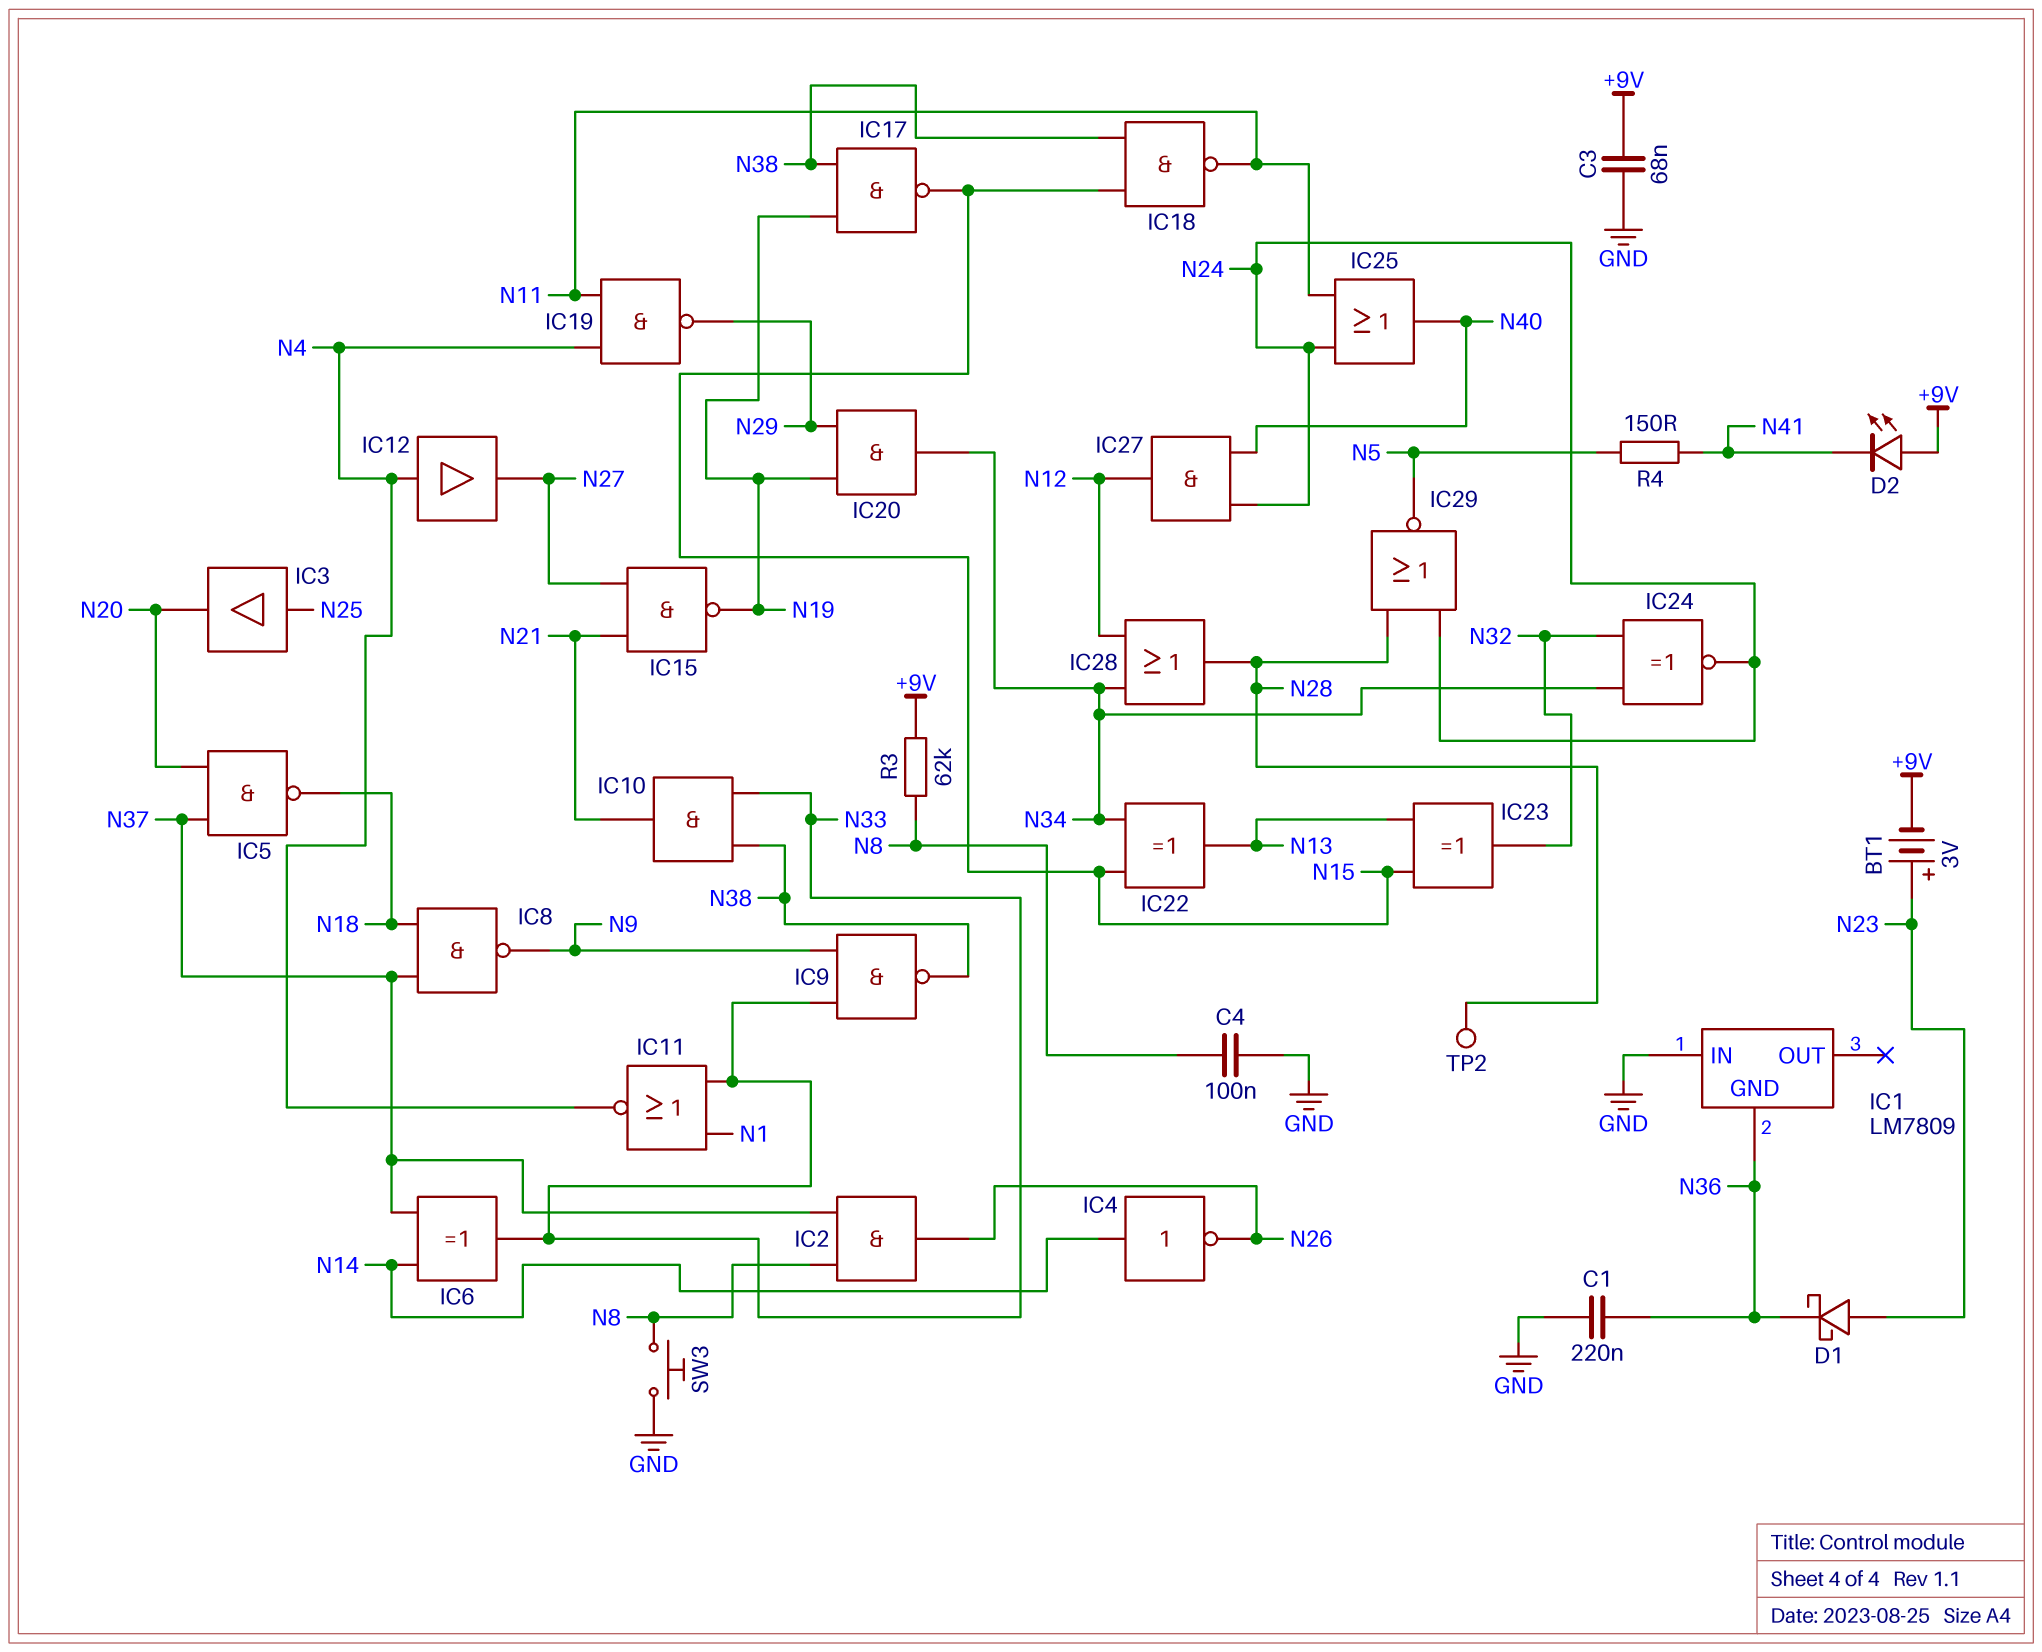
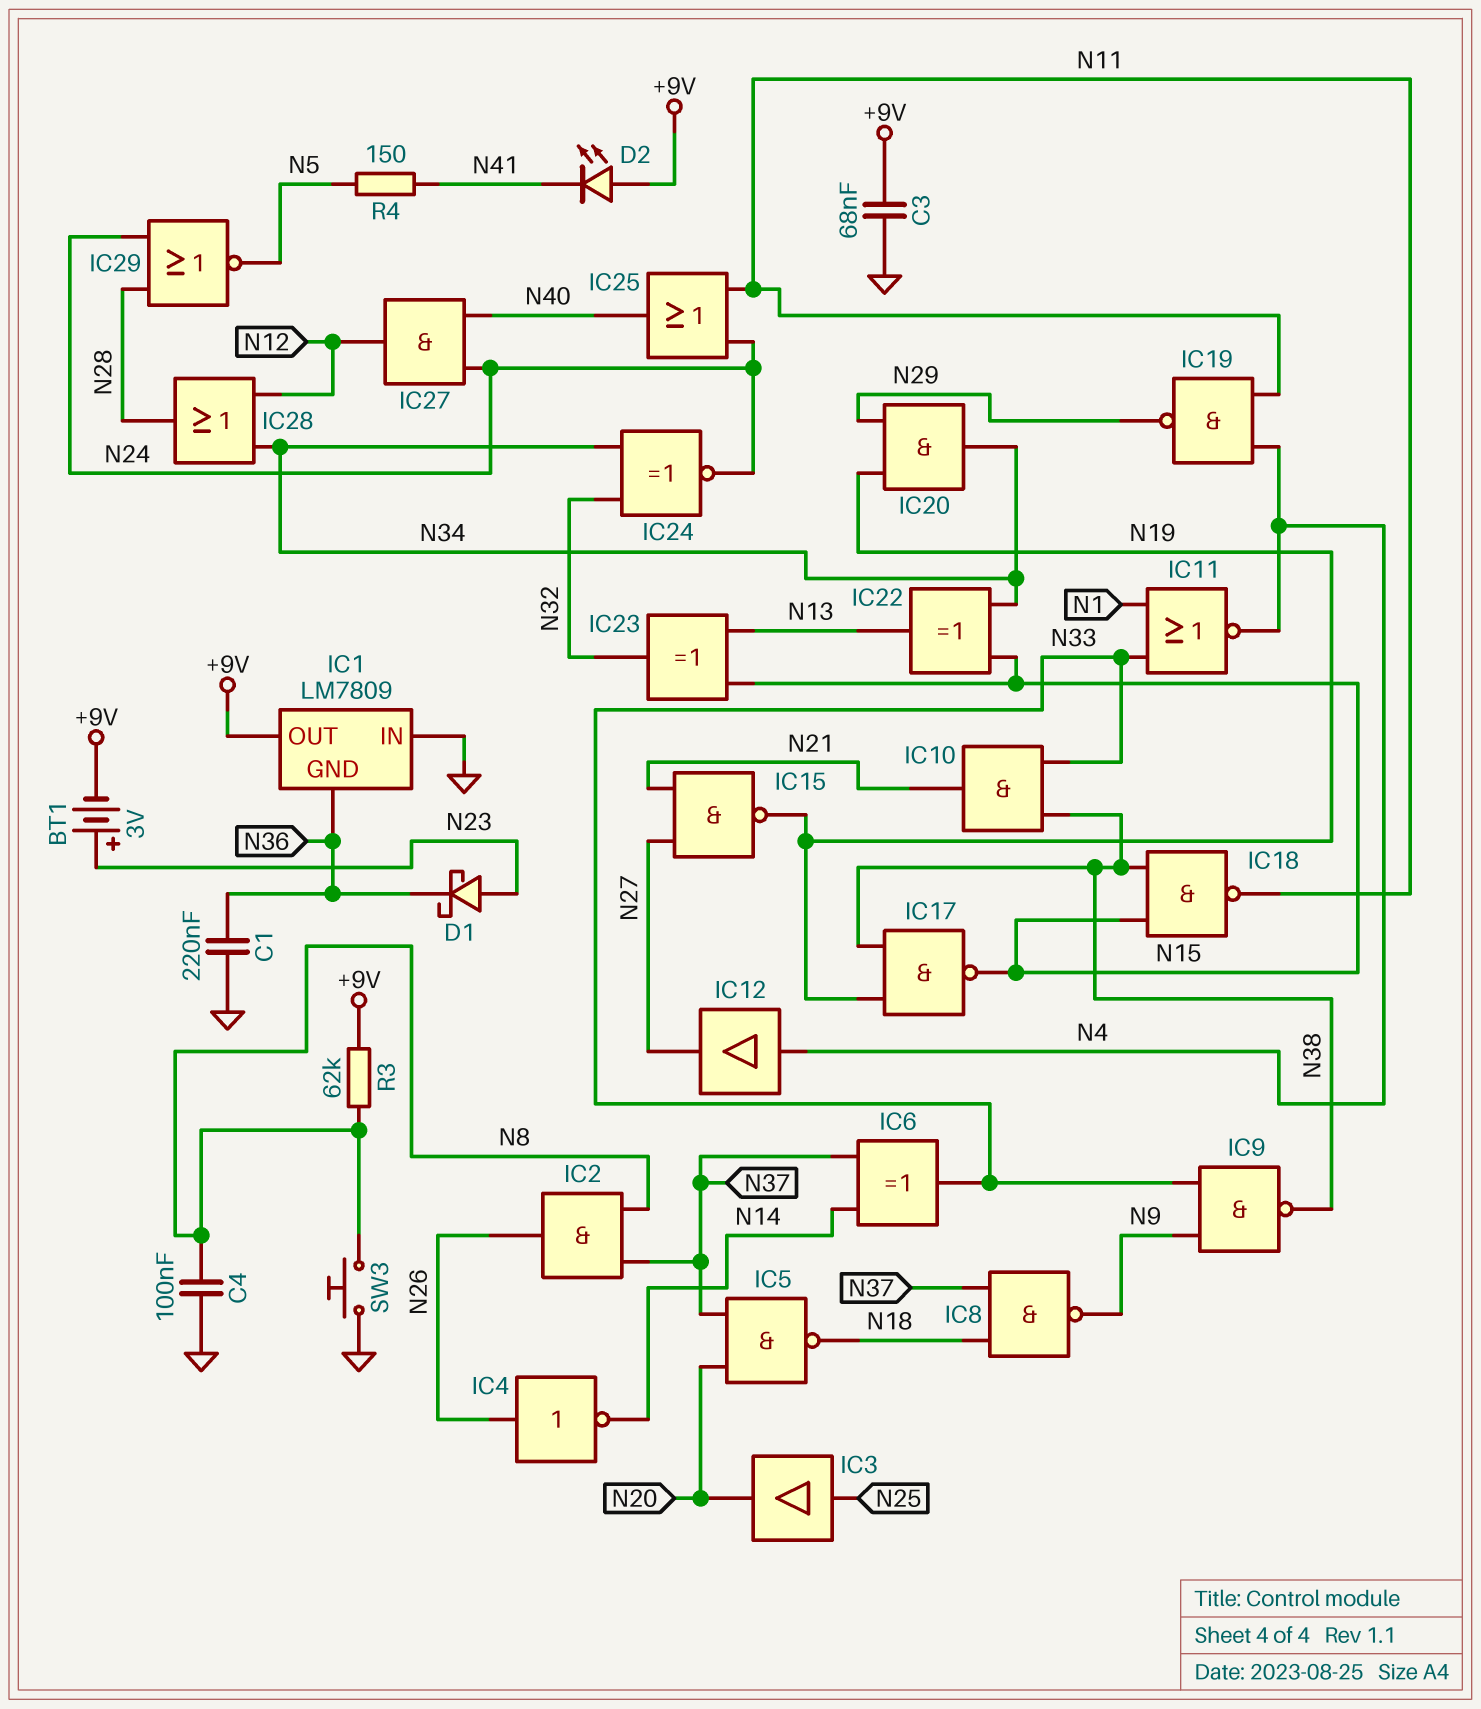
IC1 pin OUT: none -> +9V
IC4: NOT (in N14, out N26) -> NOT (in N26, out N14)
TP2: test point (N28) -> none

